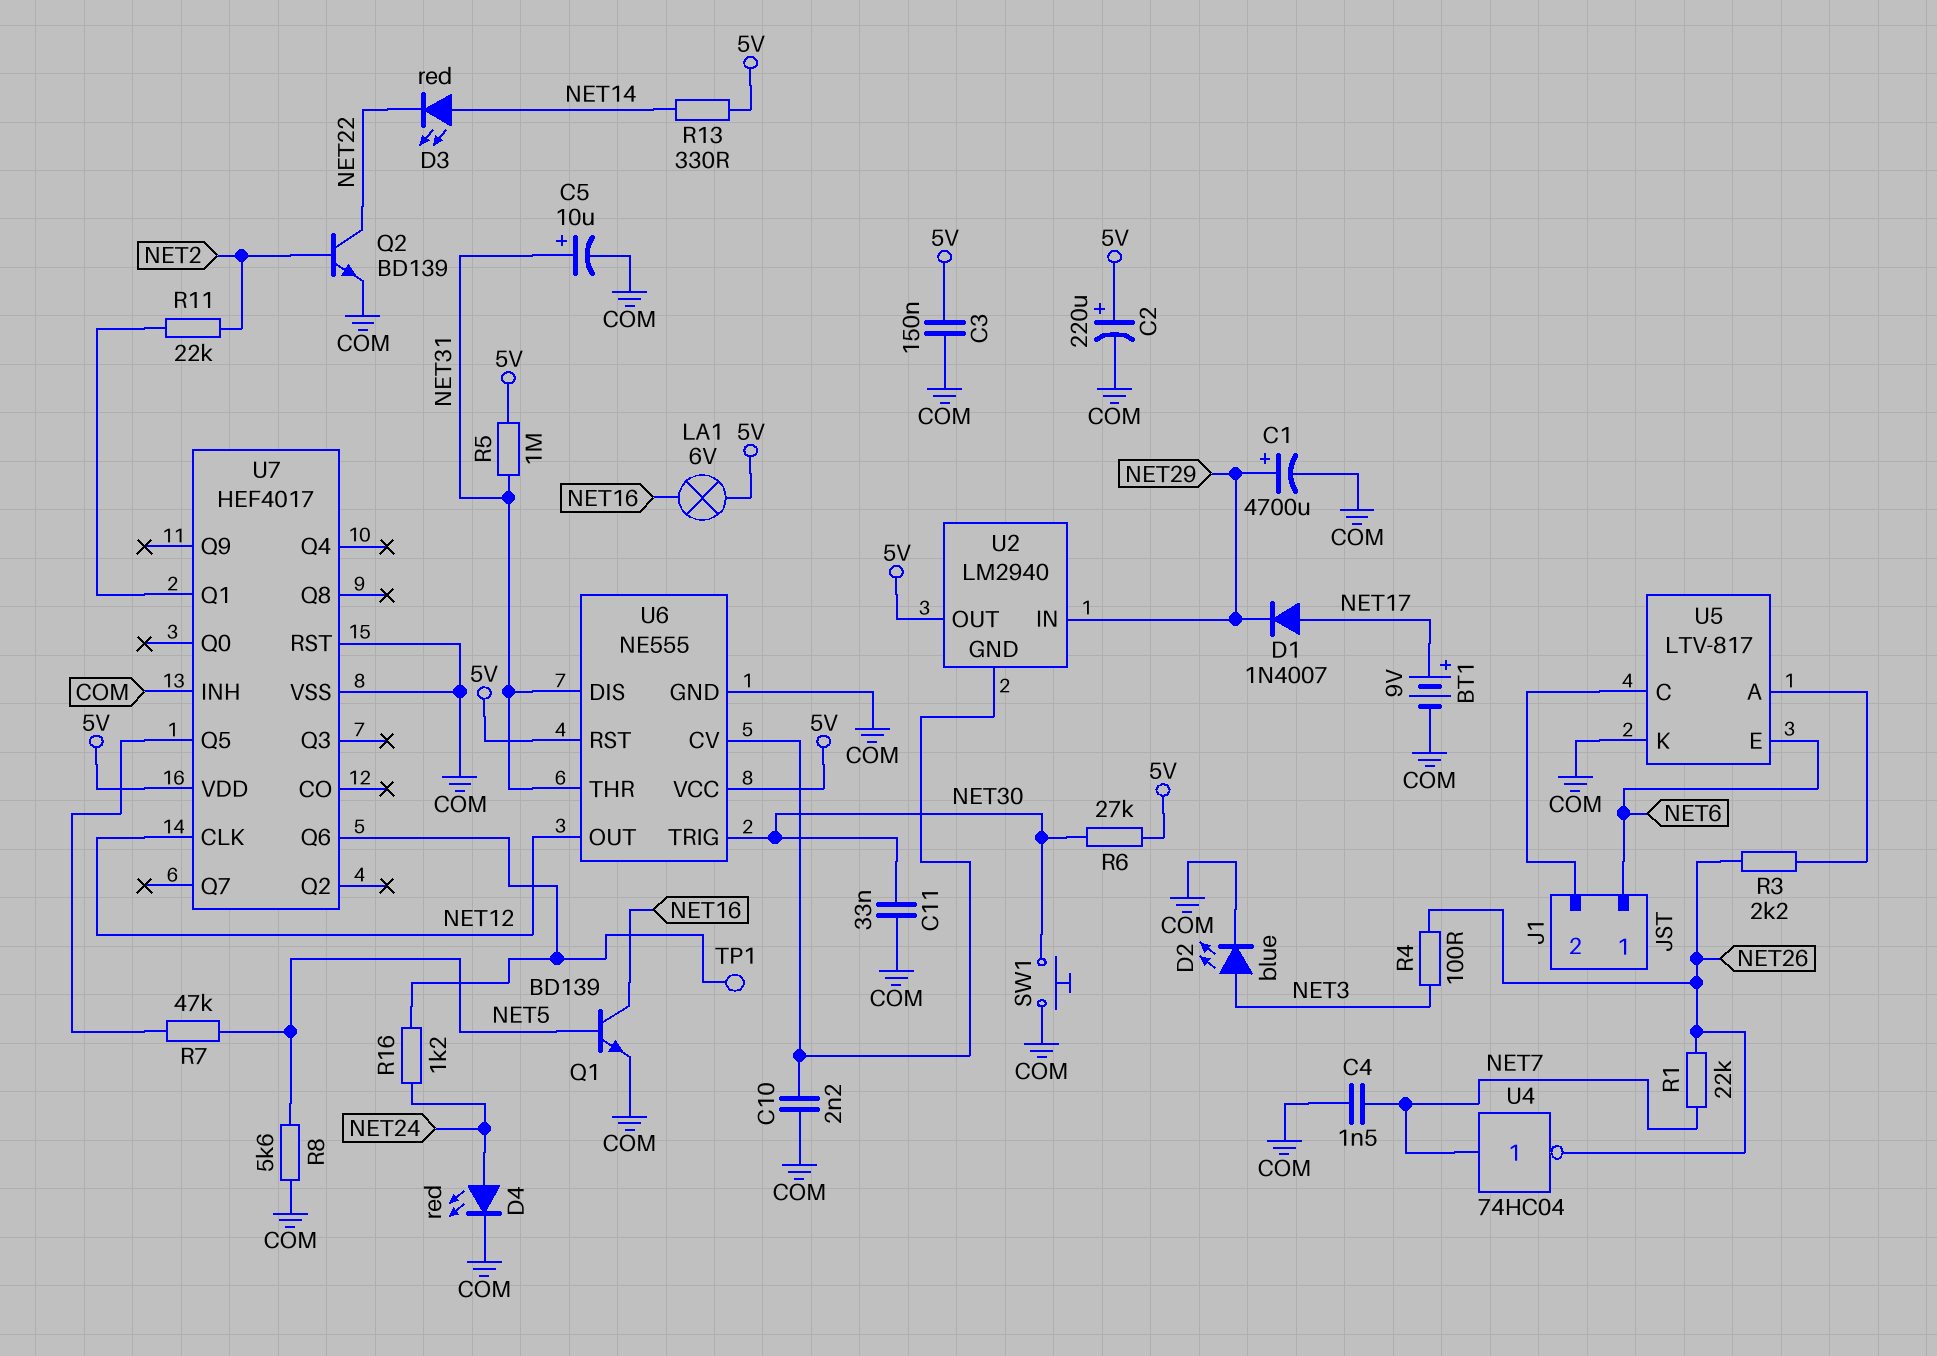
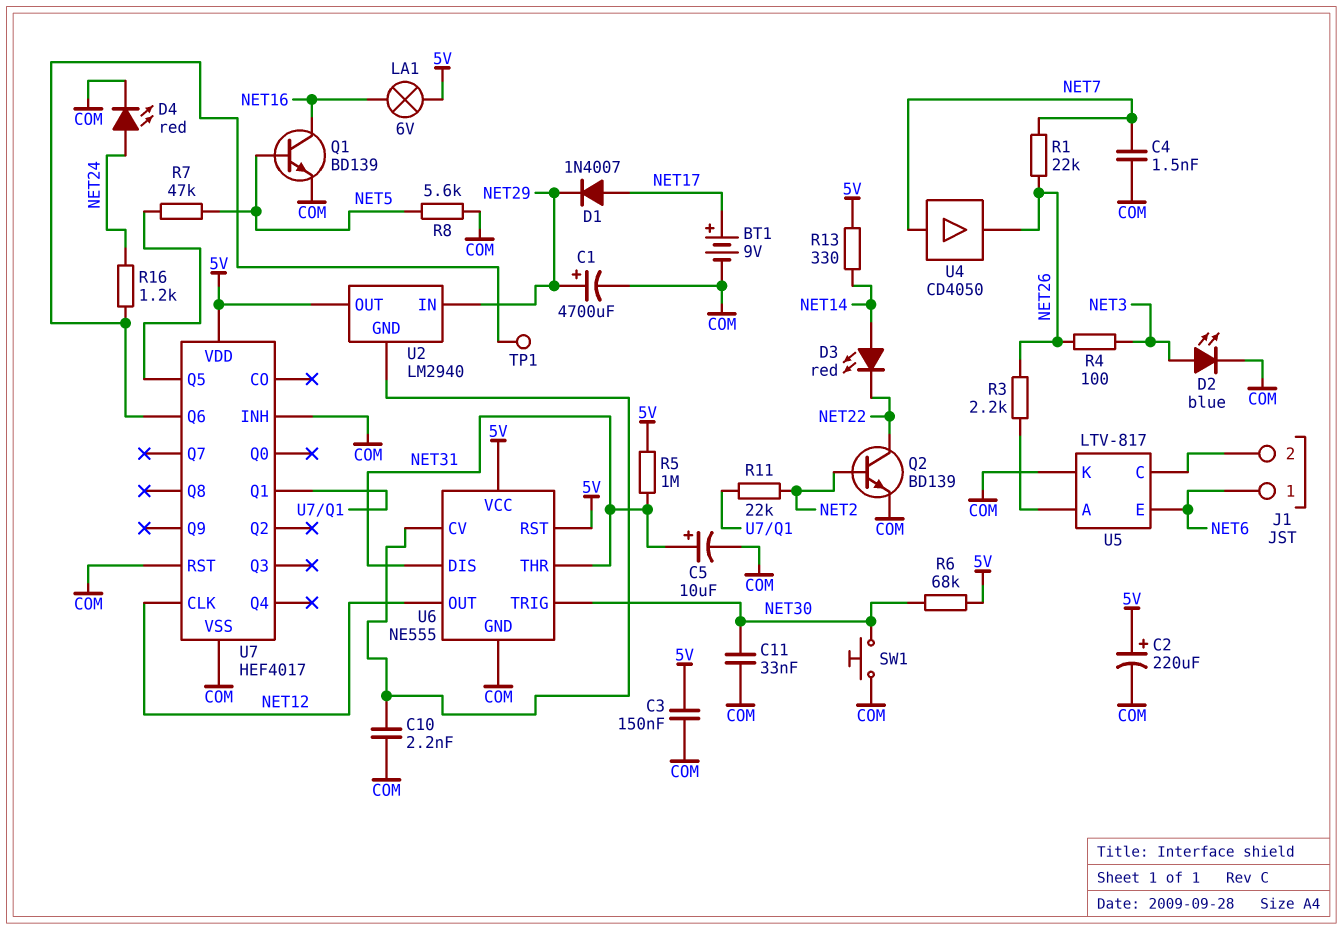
R6: 27k (5V, NET30) -> 68k (5V, NET30)
U4: NOT 74HC04 (in NET7, out NET26) -> buffer CD4050 (in NET7, out NET26)

